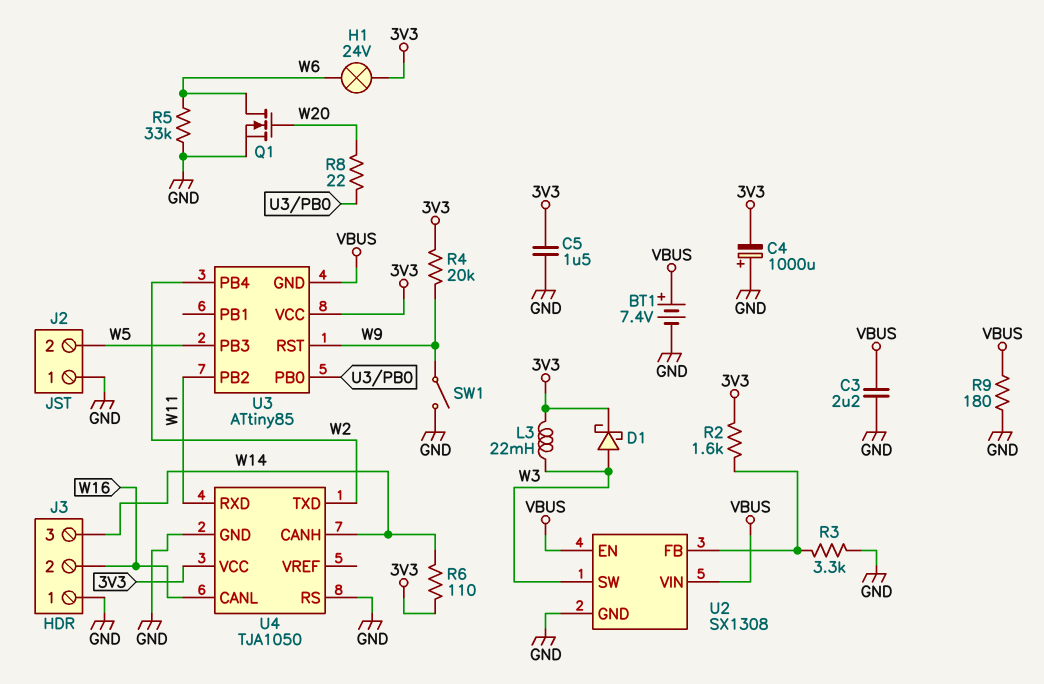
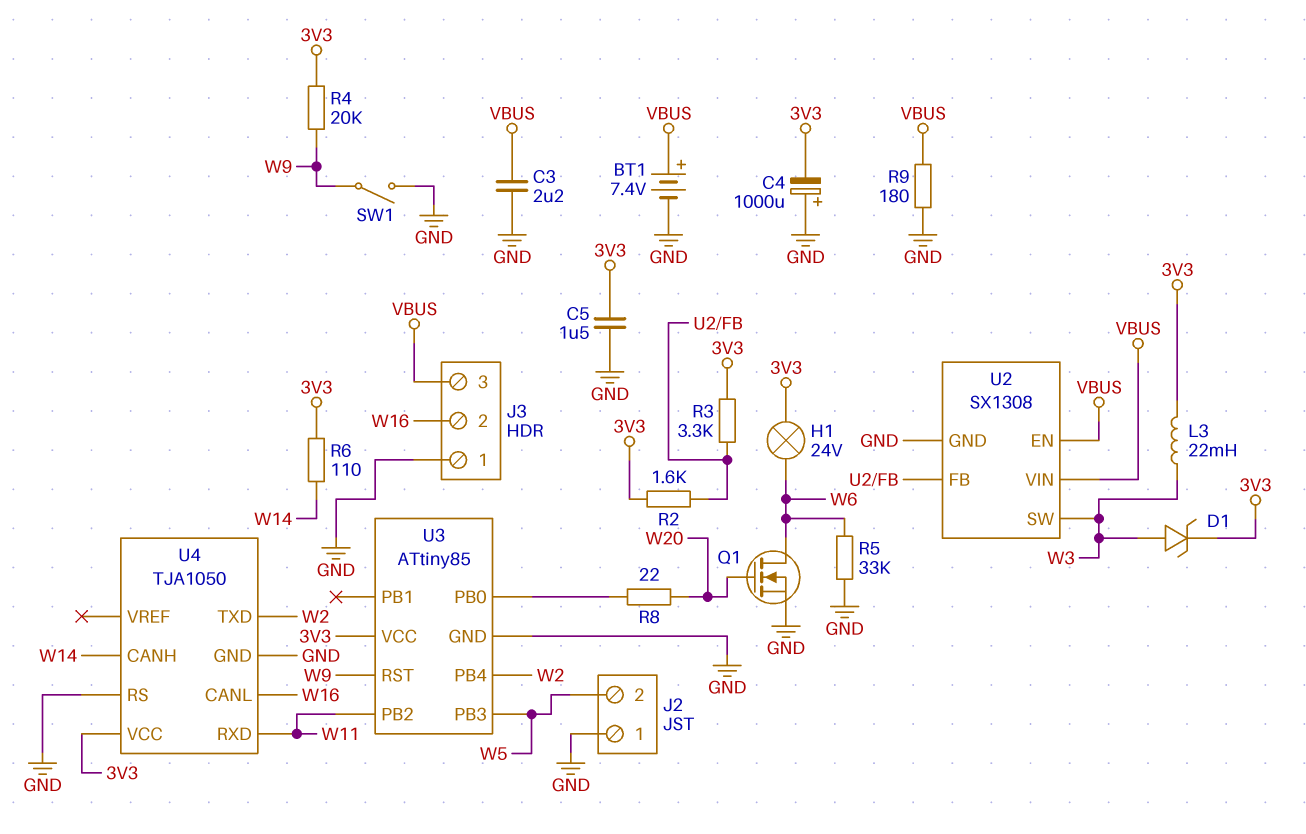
D1: schottky (A W3, K 3V3) -> zener (A W3, K 3V3)
J3 pin 3: W14 -> VBUS
R3: 3.3k (GND, U2/FB) -> 3.3k (3V3, U2/FB)
U3 pin GND: VBUS -> GND

